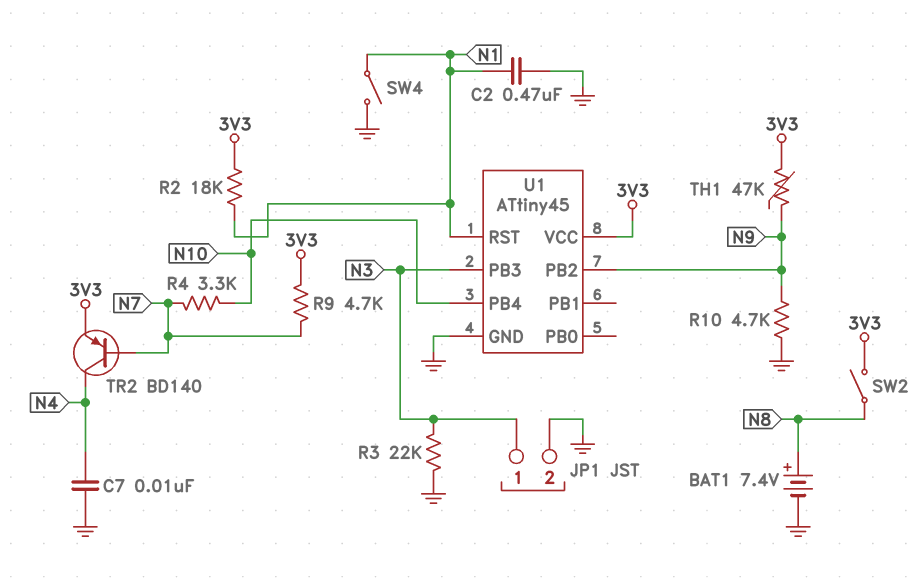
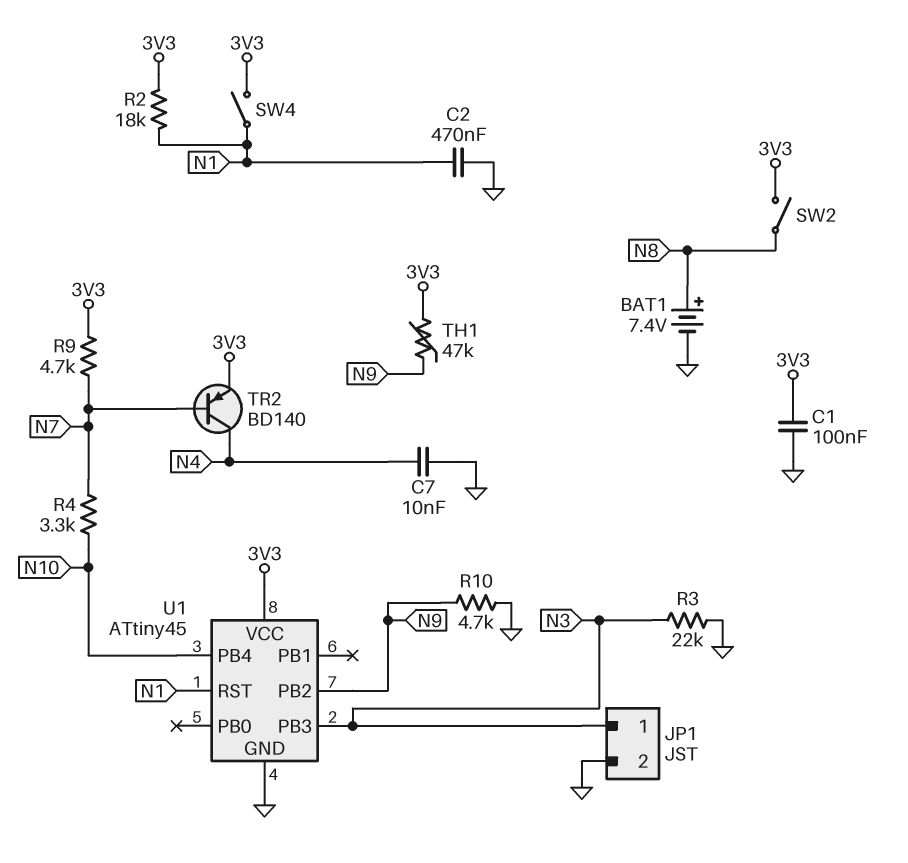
C1: none -> 100nF (3V3, GND)
SW4: switch (GND, N1) -> switch (3V3, N1)

